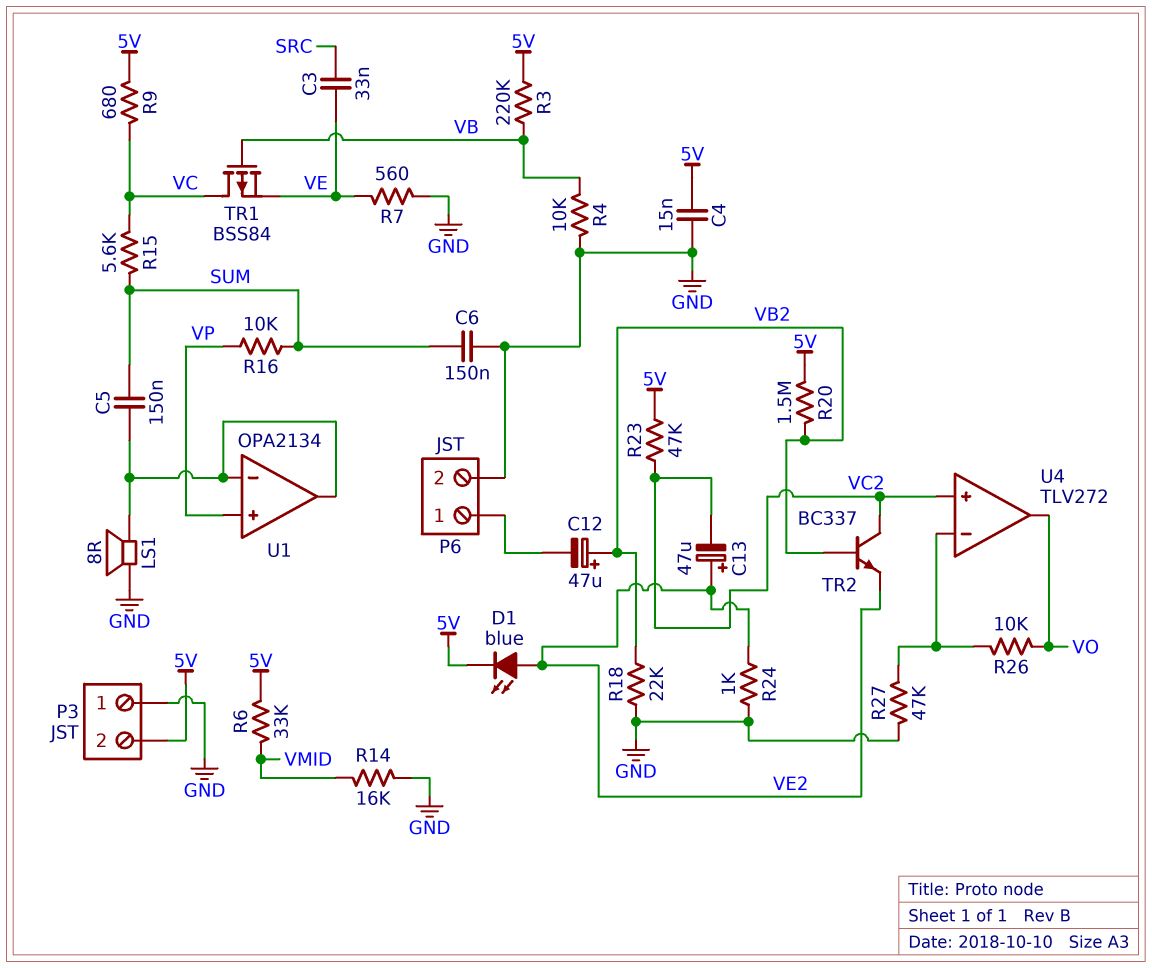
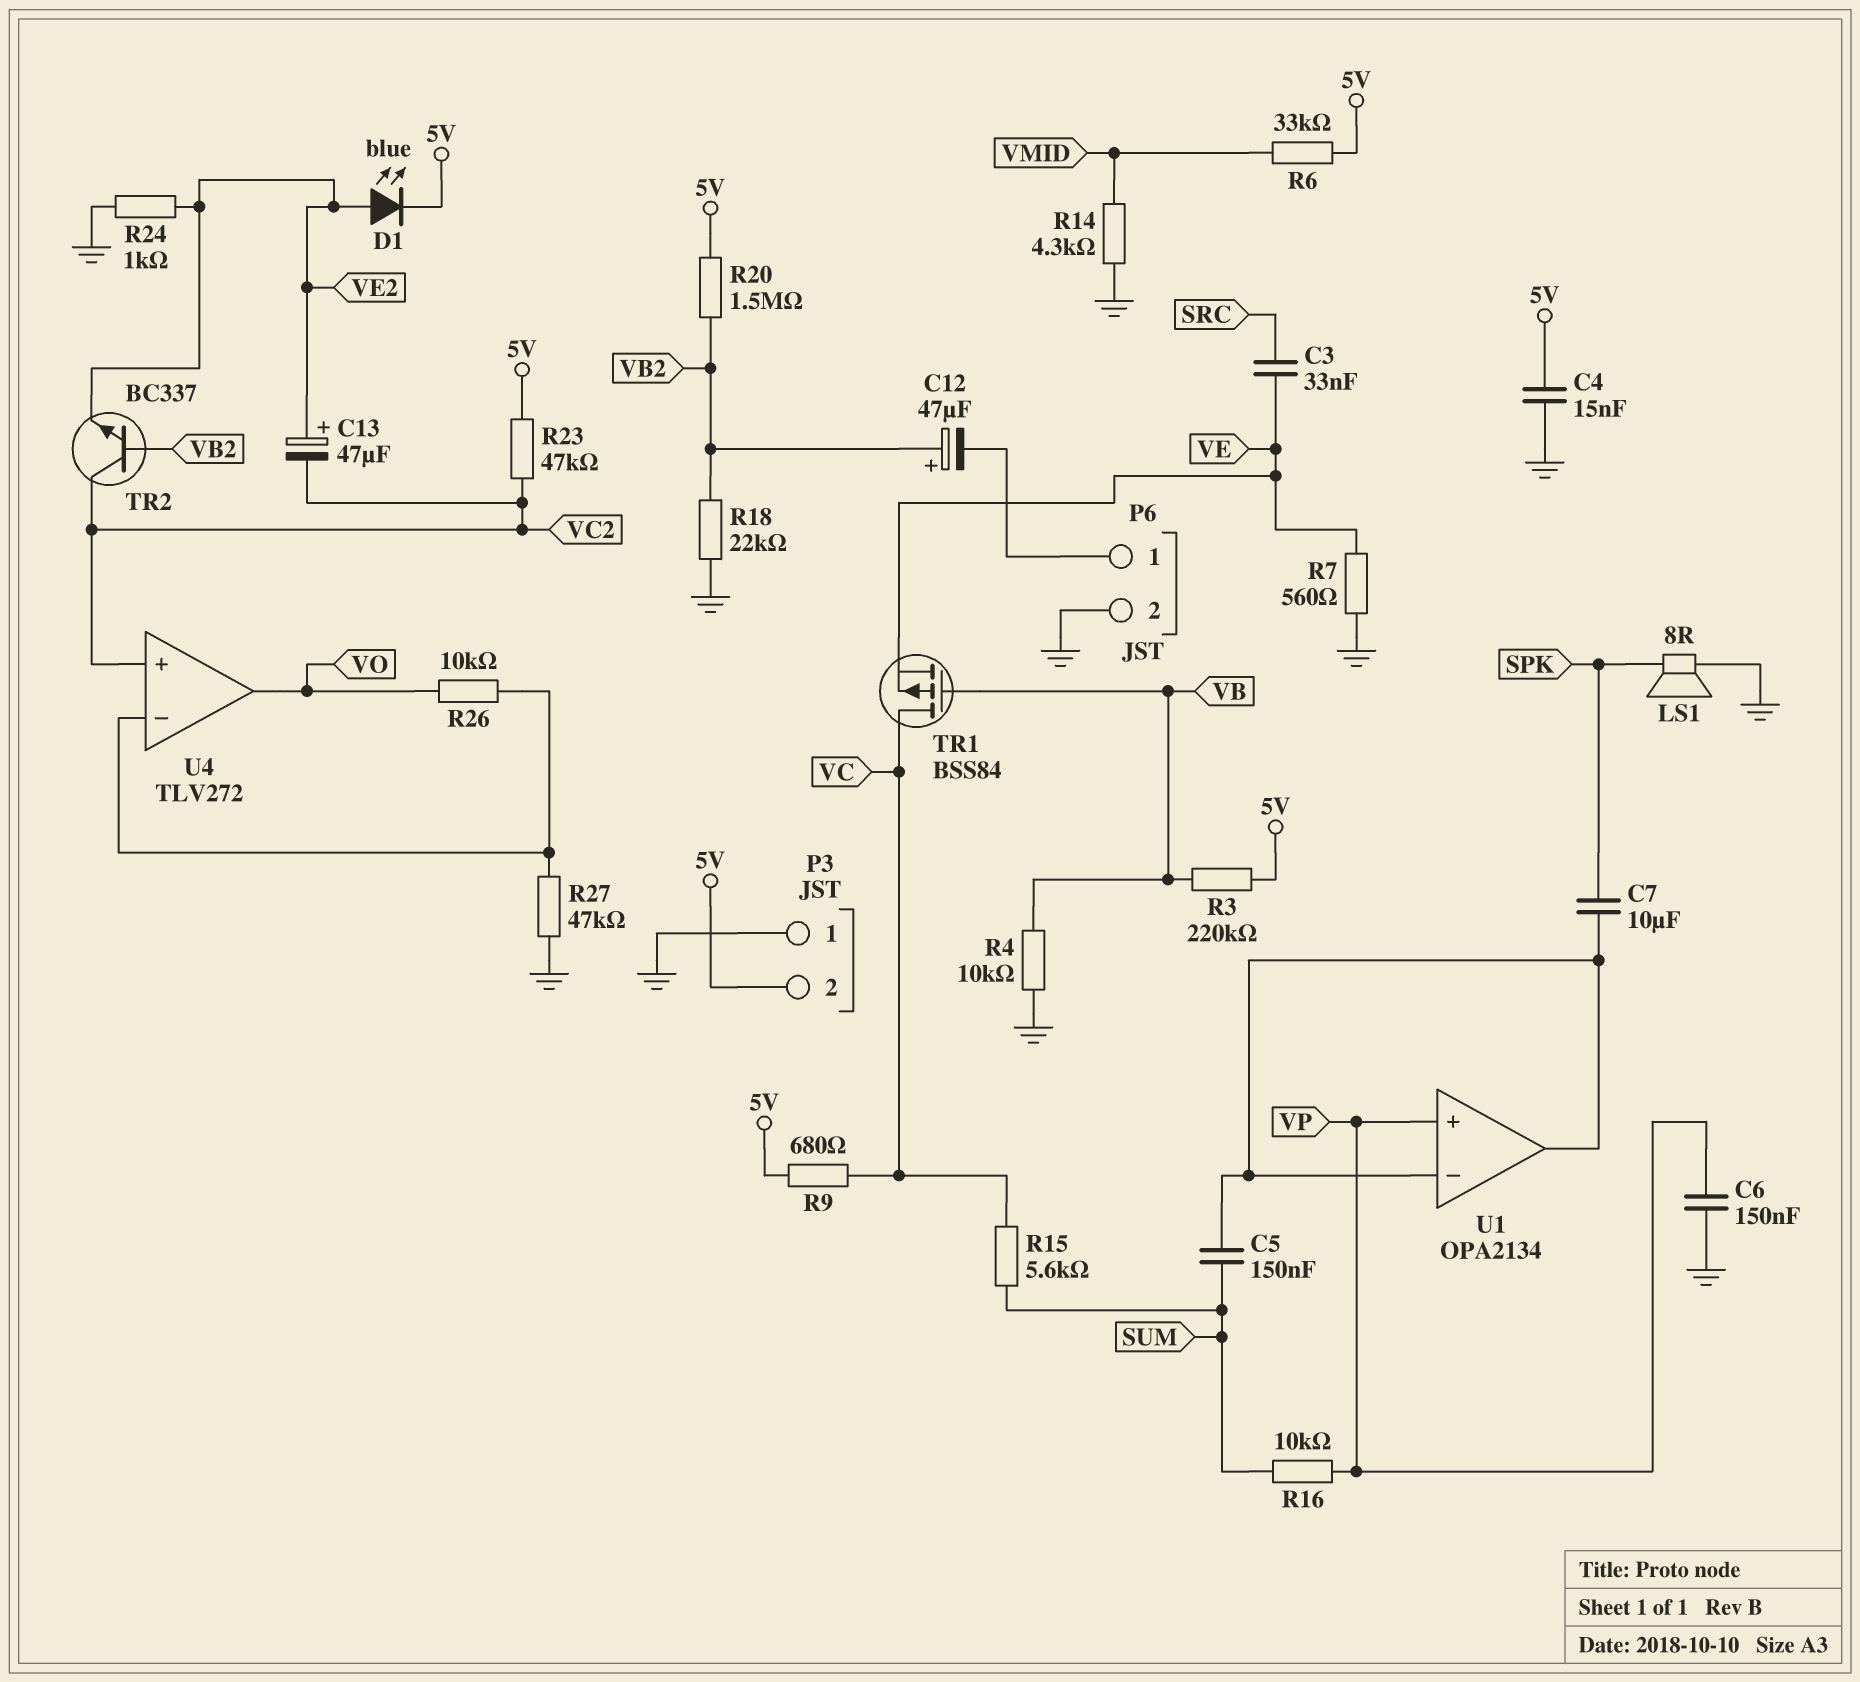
C6: 150nF (GND, SUM) -> 150nF (GND, VP)
C7: none -> 10uF (SPK, U1/in-)
LS1: speaker 8R (GND, U1/in-) -> speaker 8R (GND, SPK)
R14: 16k (GND, VMID) -> 4.3k (GND, VMID)

